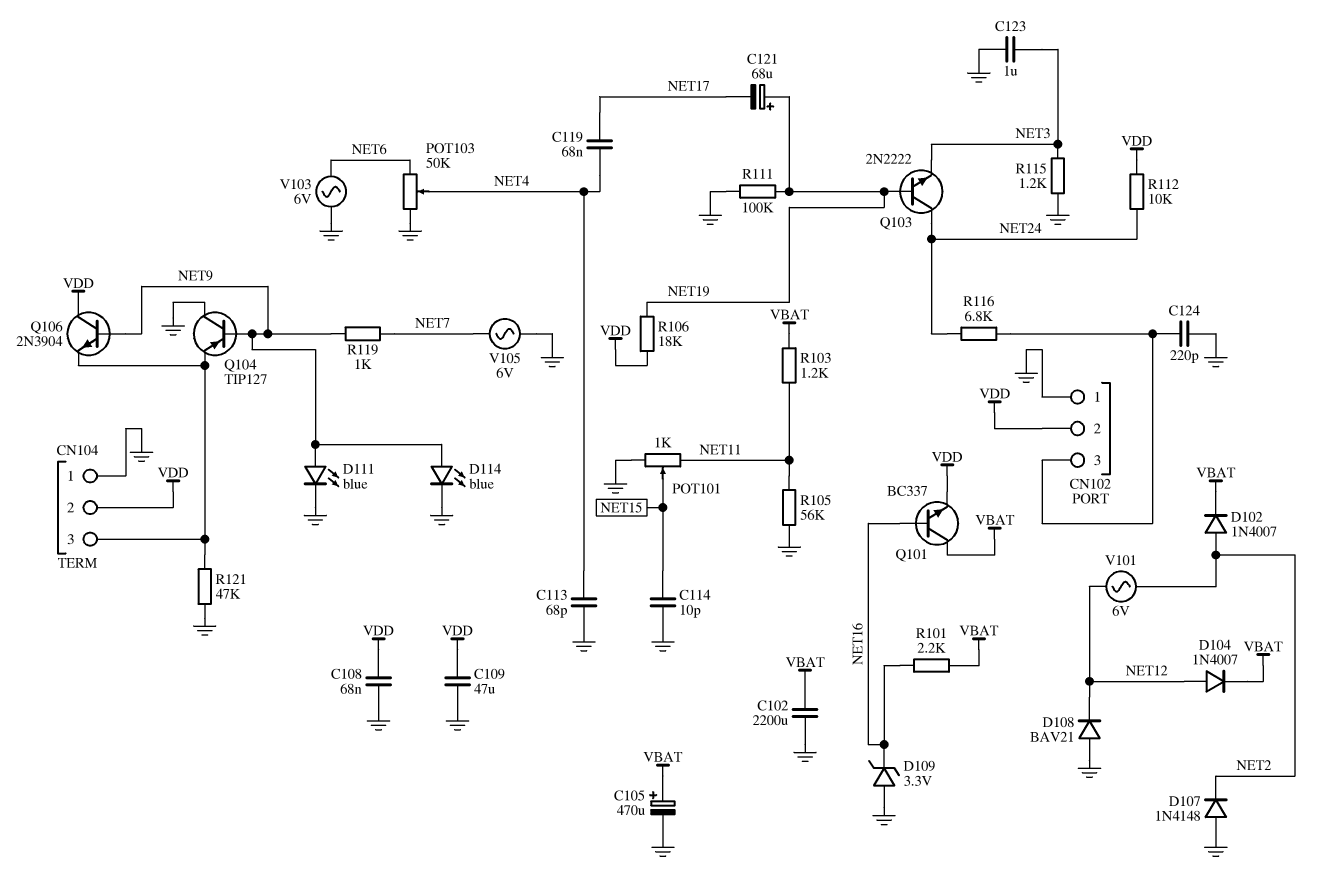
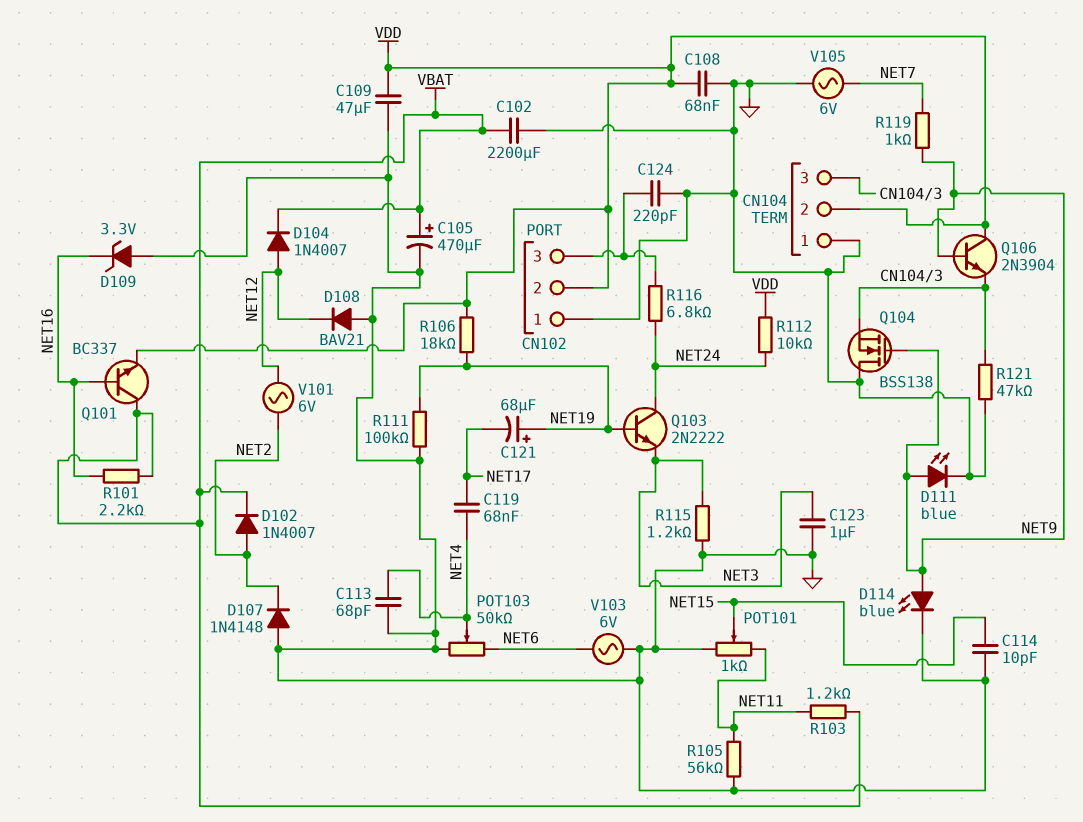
Q104: PNP TIP127 (B NET9, C GND, E CN104/3) -> NMOS BSS138 (G NET9, D GND, S CN104/3)

